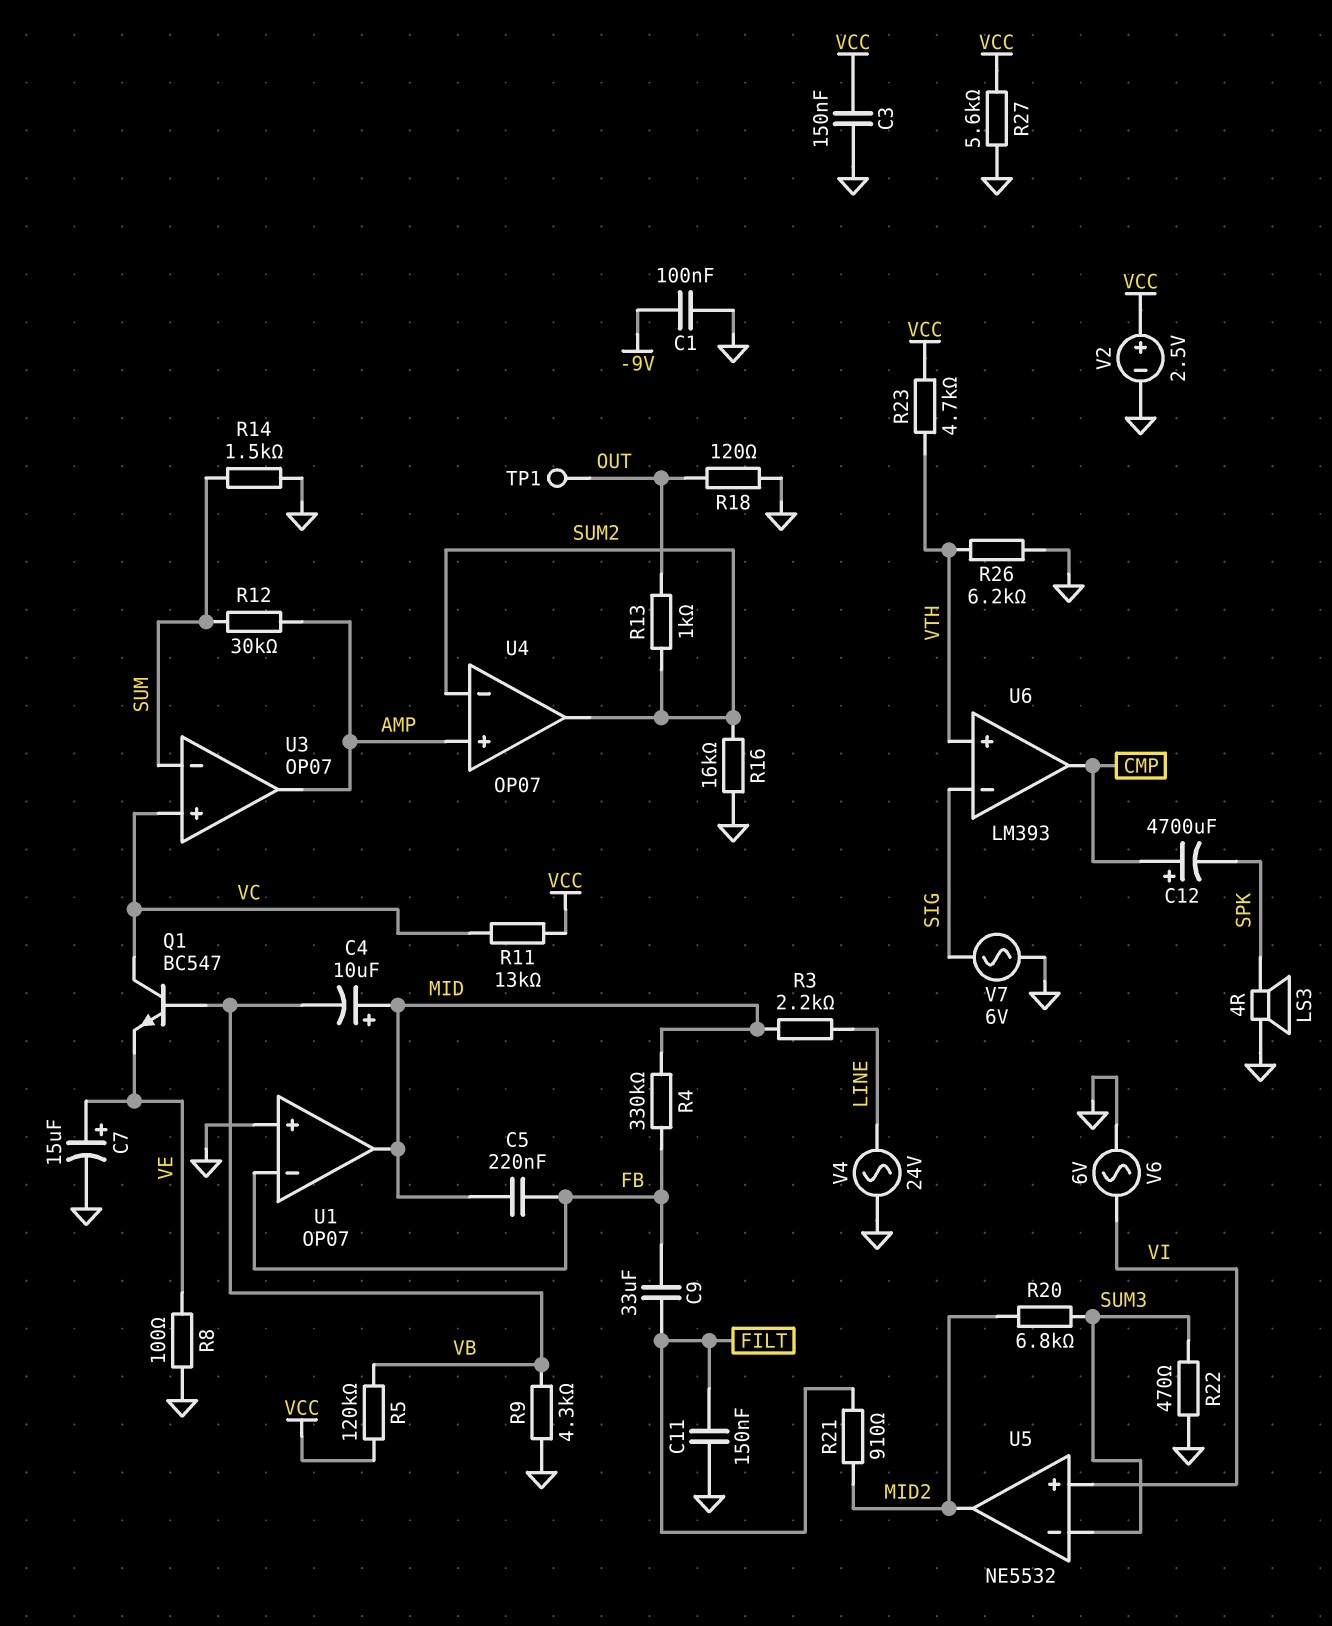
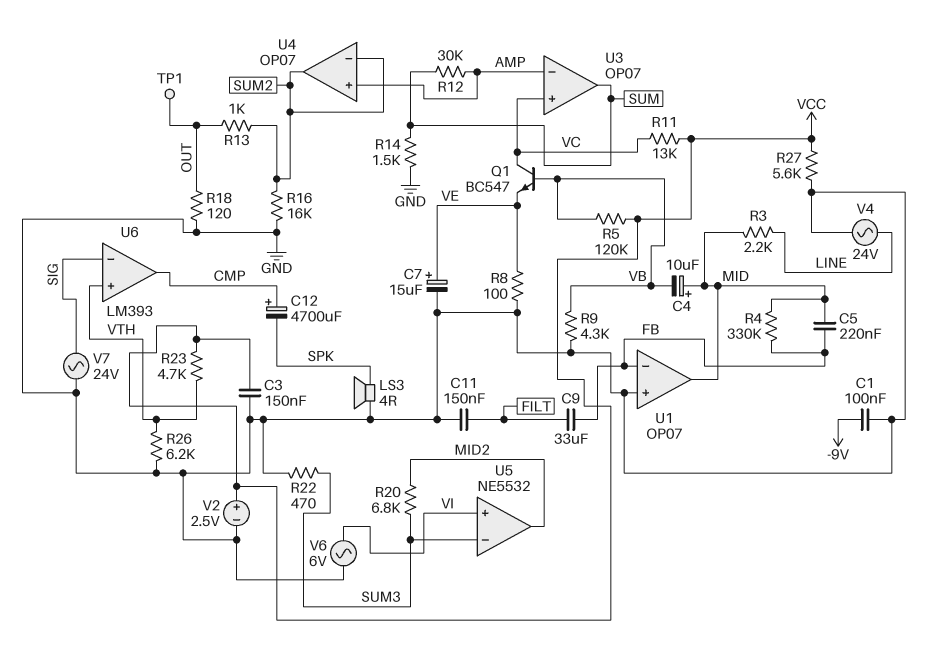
R21: 910 (FILT, MID2) -> none
U3 pin in-: SUM -> AMP
U3 pin out: AMP -> SUM
V7: AC 6V (GND, SIG) -> AC 24V (GND, SIG)

